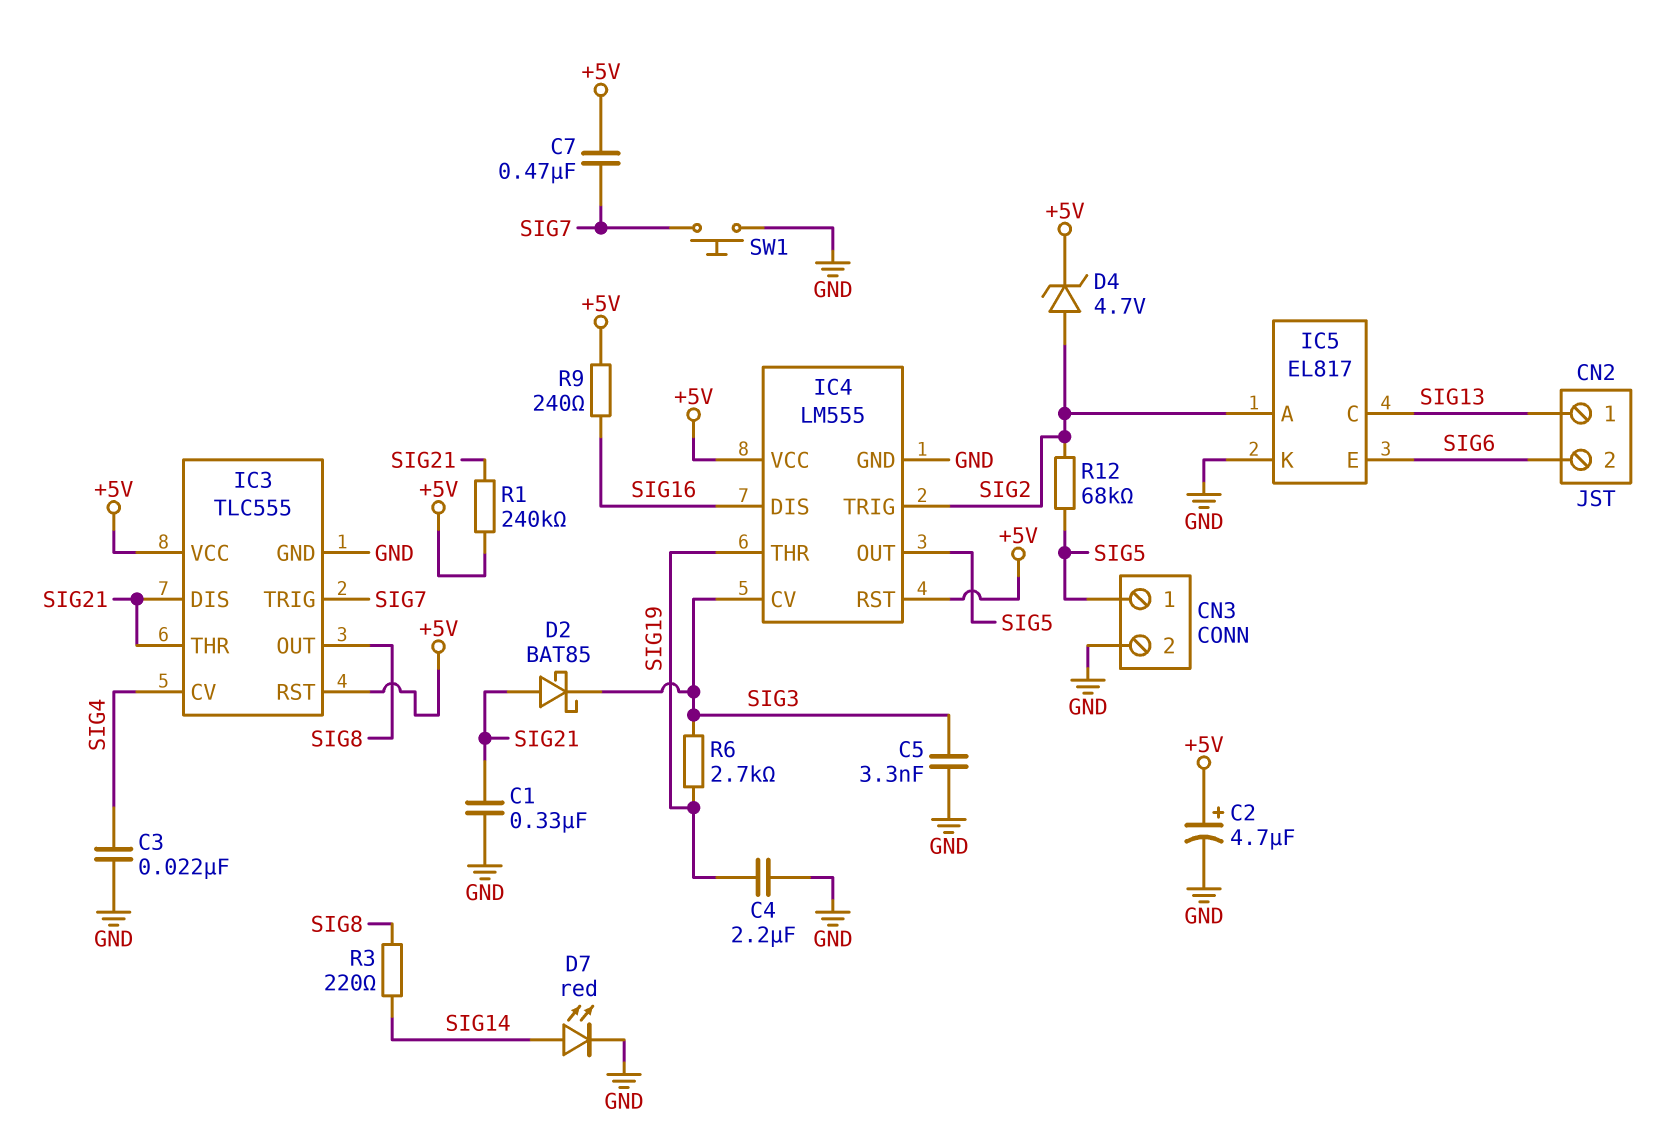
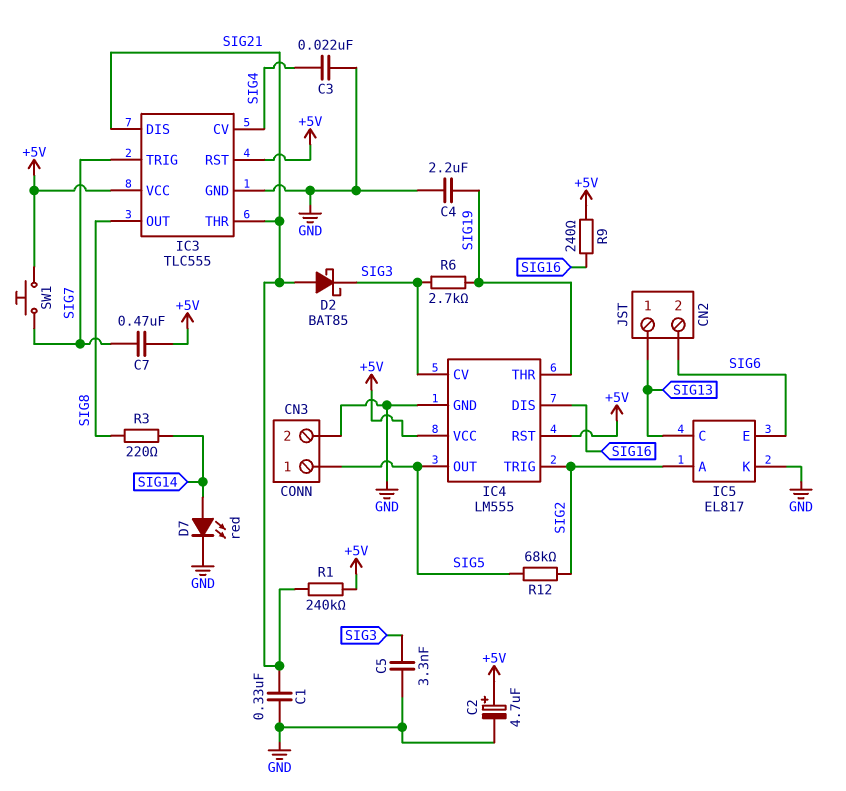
D4: zener 4.7V (A SIG2, K +5V) -> none
SW1: button (GND, SIG7) -> button (+5V, SIG7)

